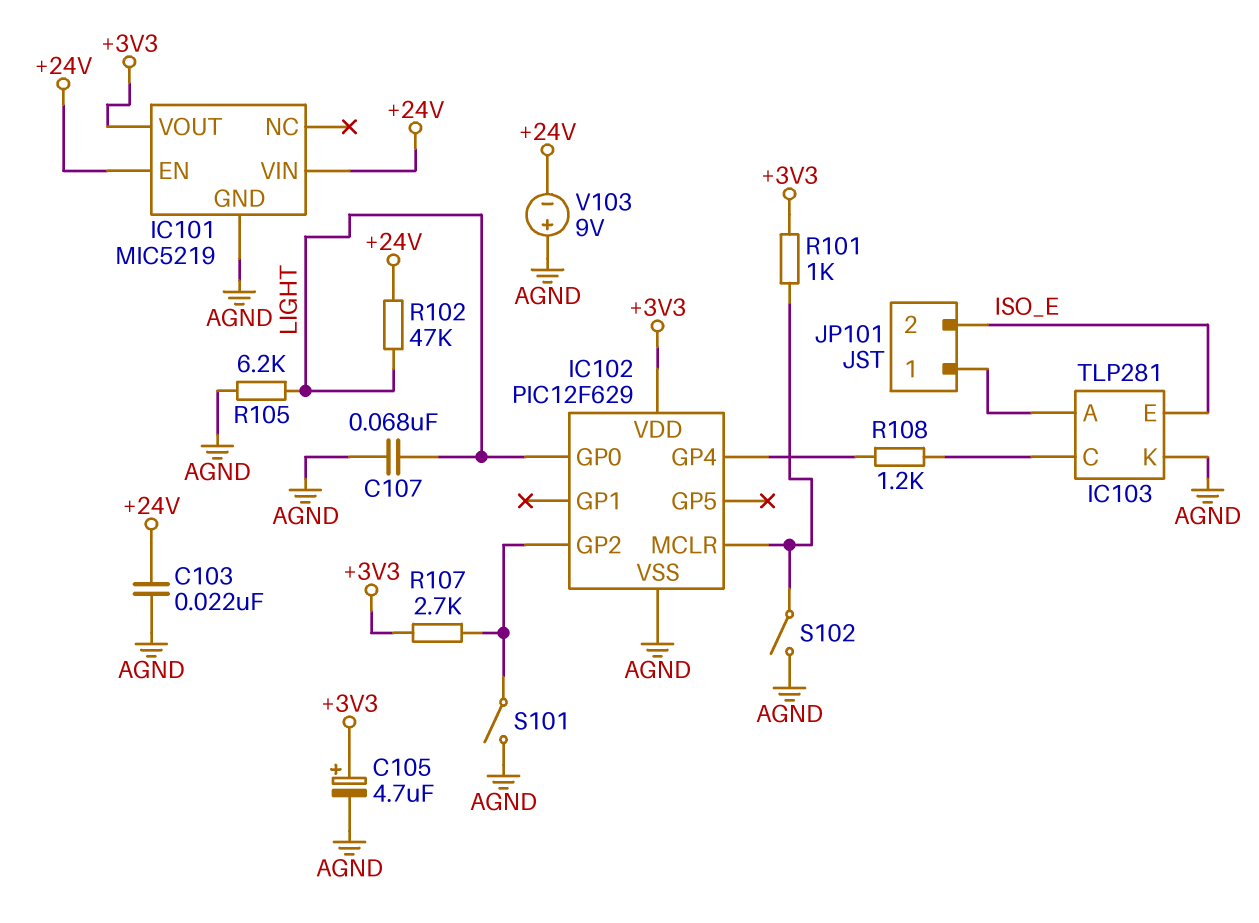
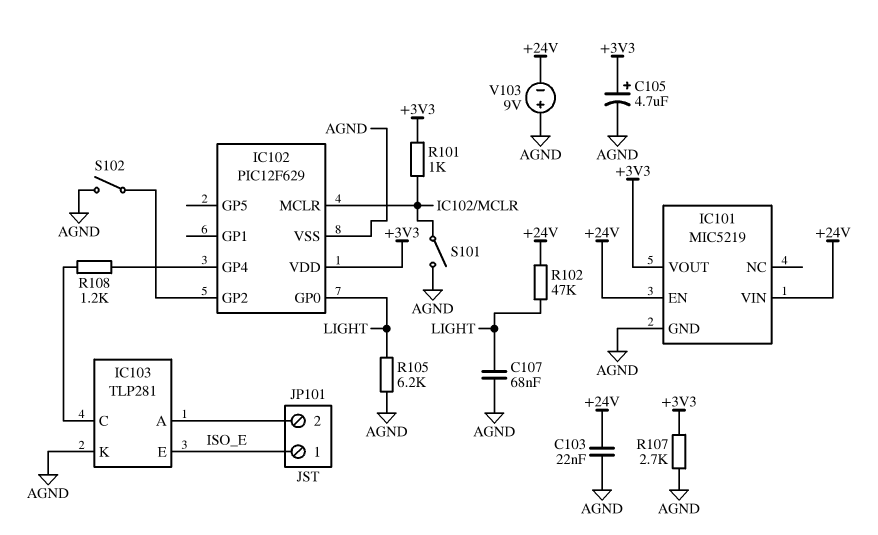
JP101 pin 1: IC103/A -> ISO_E
JP101 pin 2: ISO_E -> IC103/A
R107: 2.7k (+3V3, IC102/GP2) -> 2.7k (+3V3, AGND)
S101: switch (AGND, IC102/GP2) -> switch (AGND, IC102/MCLR)
S102: switch (AGND, IC102/MCLR) -> switch (AGND, IC102/GP2)

